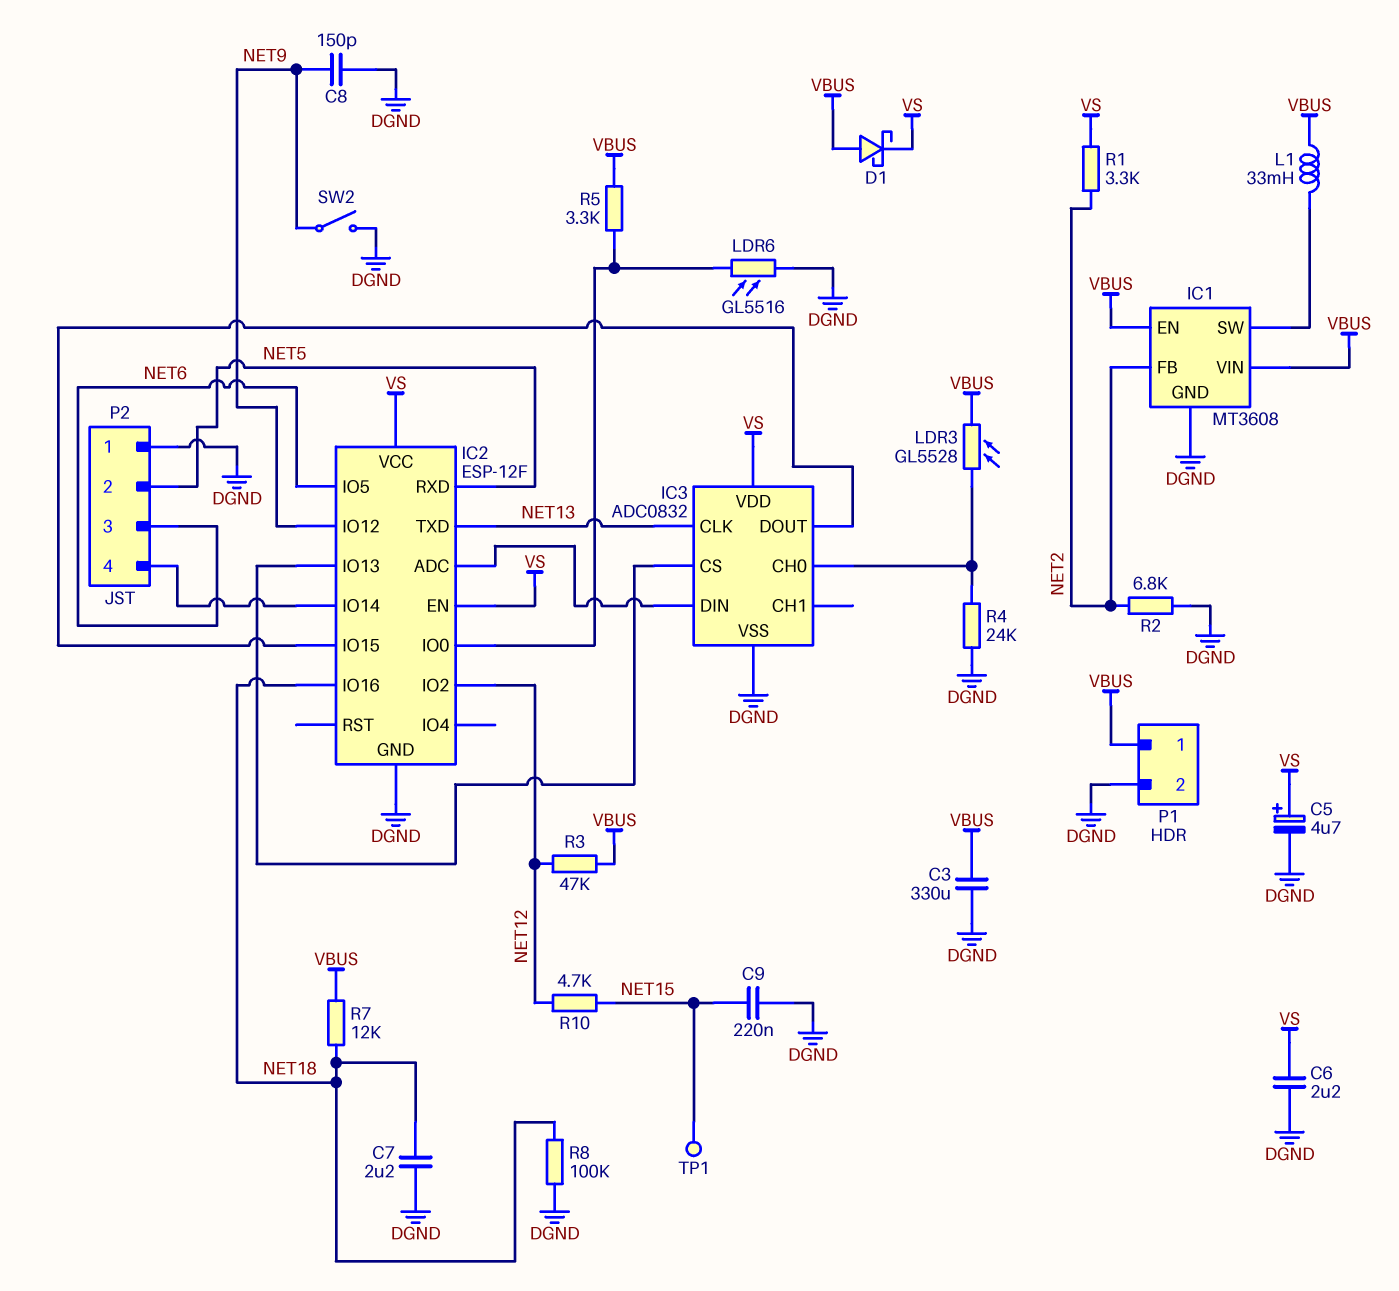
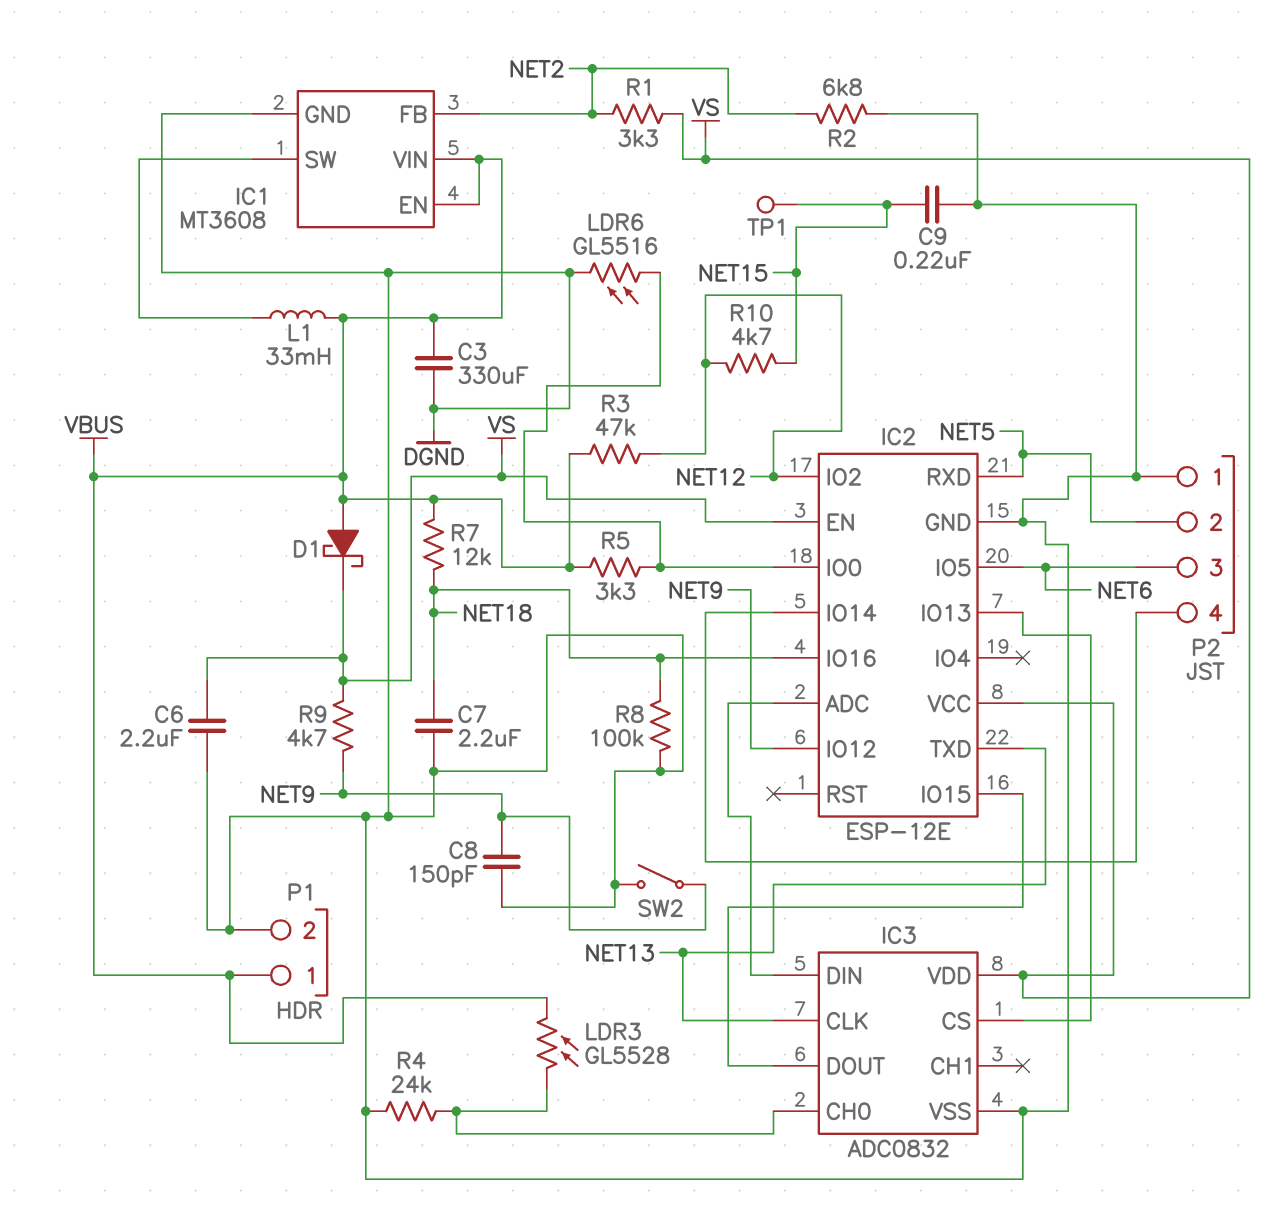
C5: 4.7uF (plus VS, minus DGND) -> none
IC2: ESP-12F -> ESP-12E
R9: none -> 4.7k (NET9, VS)

